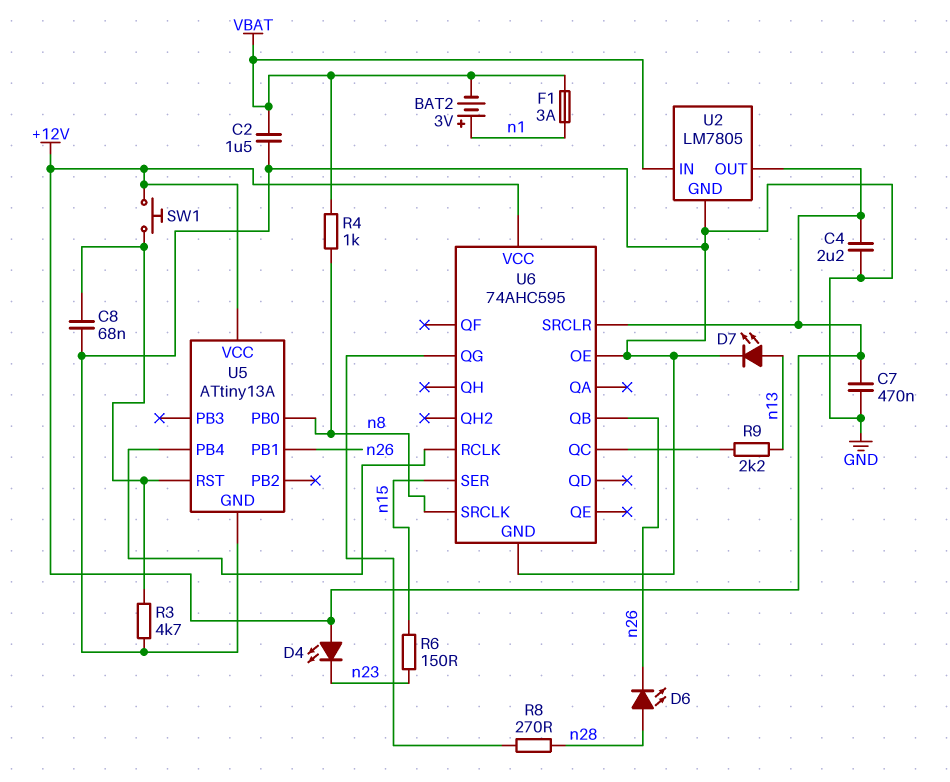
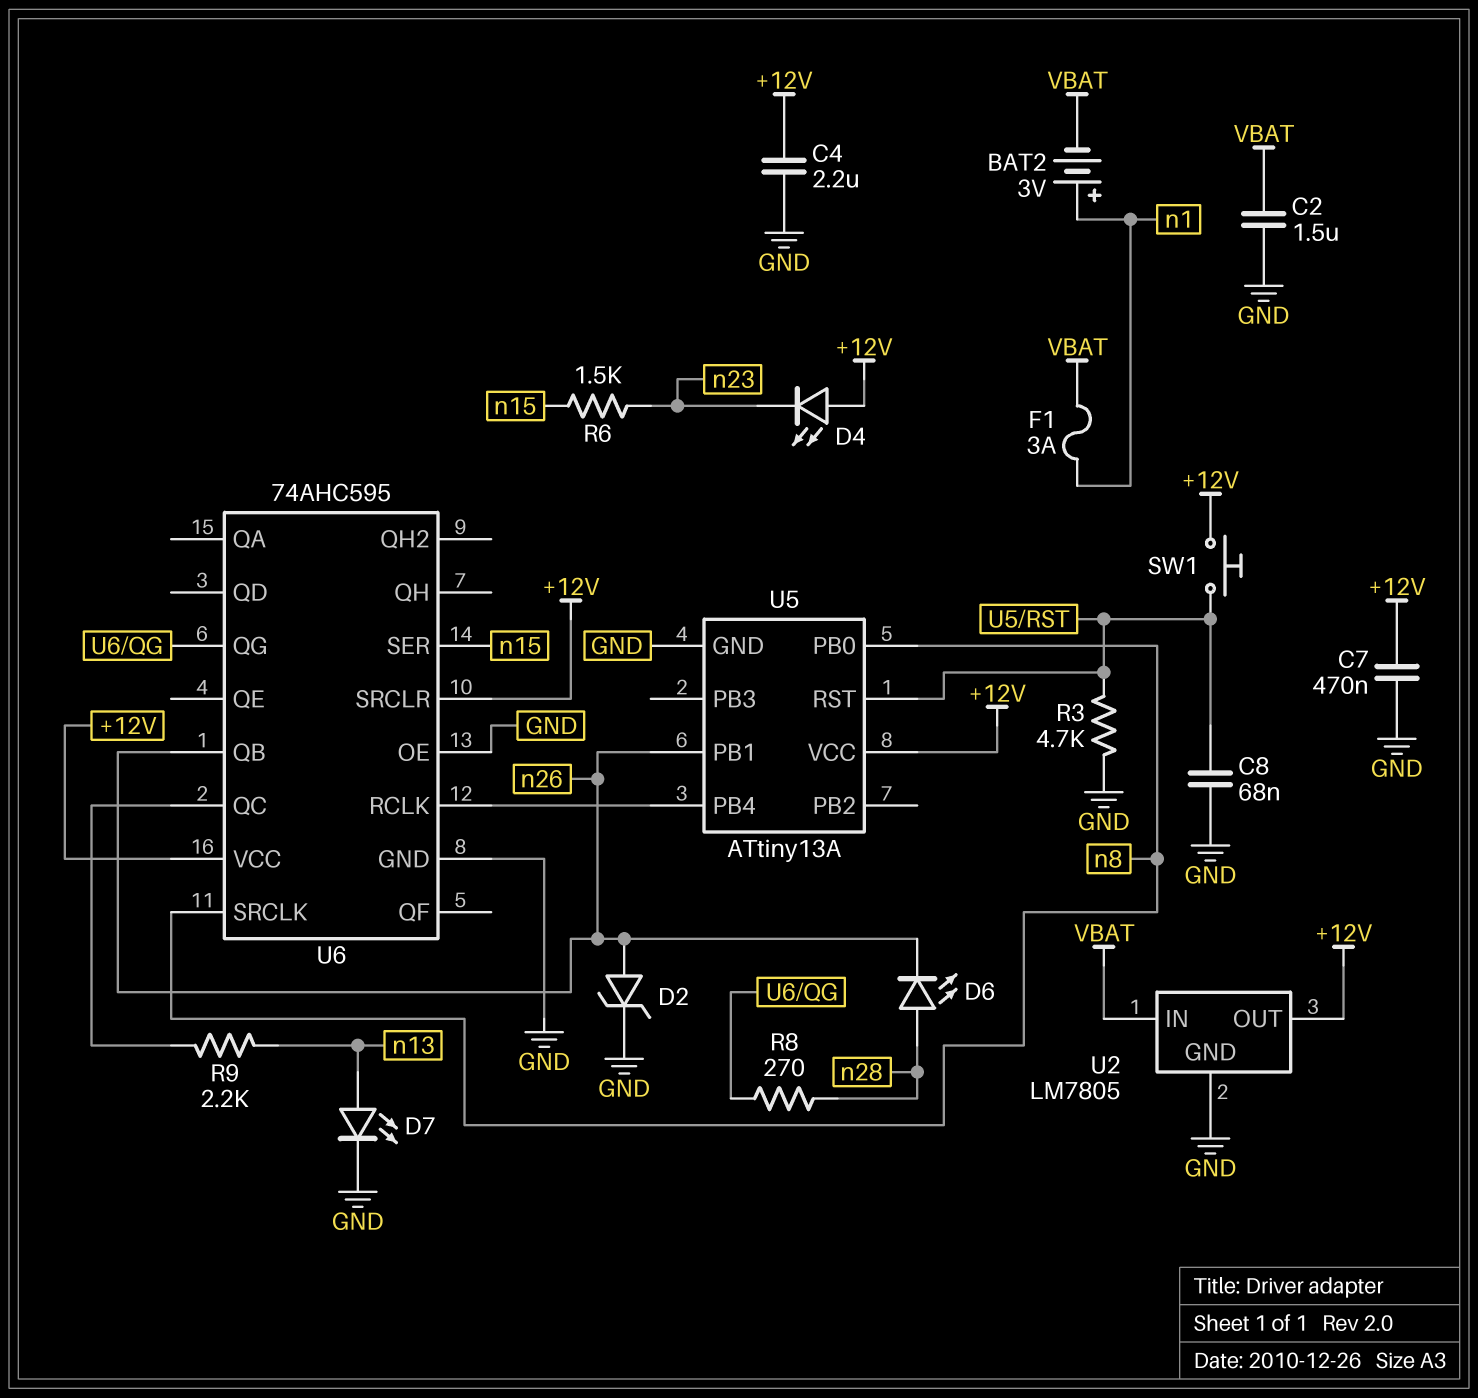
D2: none -> zener (A n26, K GND)
R4: 1k (VBAT, n8) -> none
R6: 150 (n15, n23) -> 1.5k (n15, n23)

